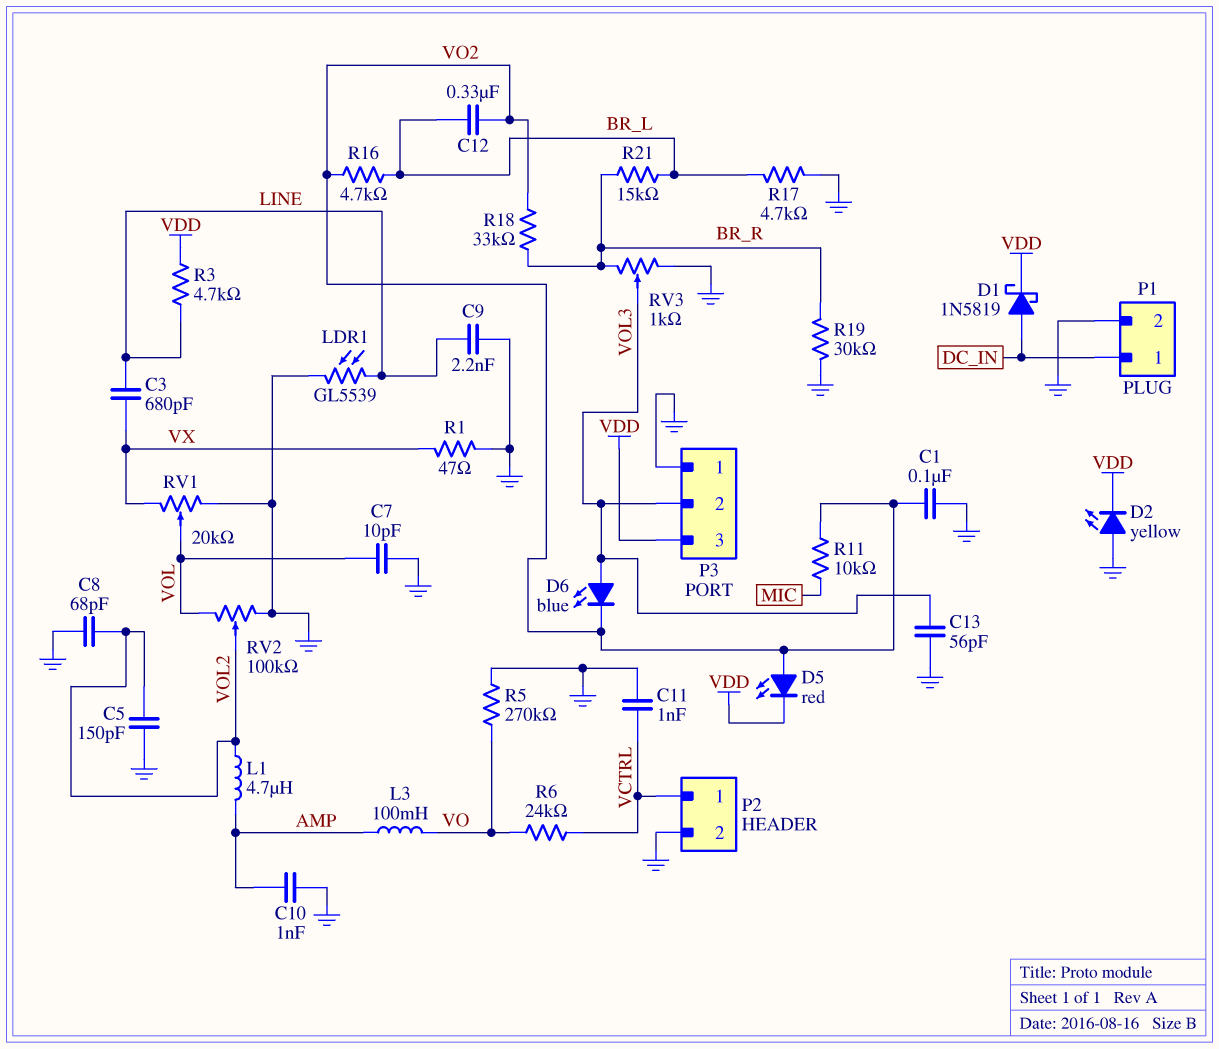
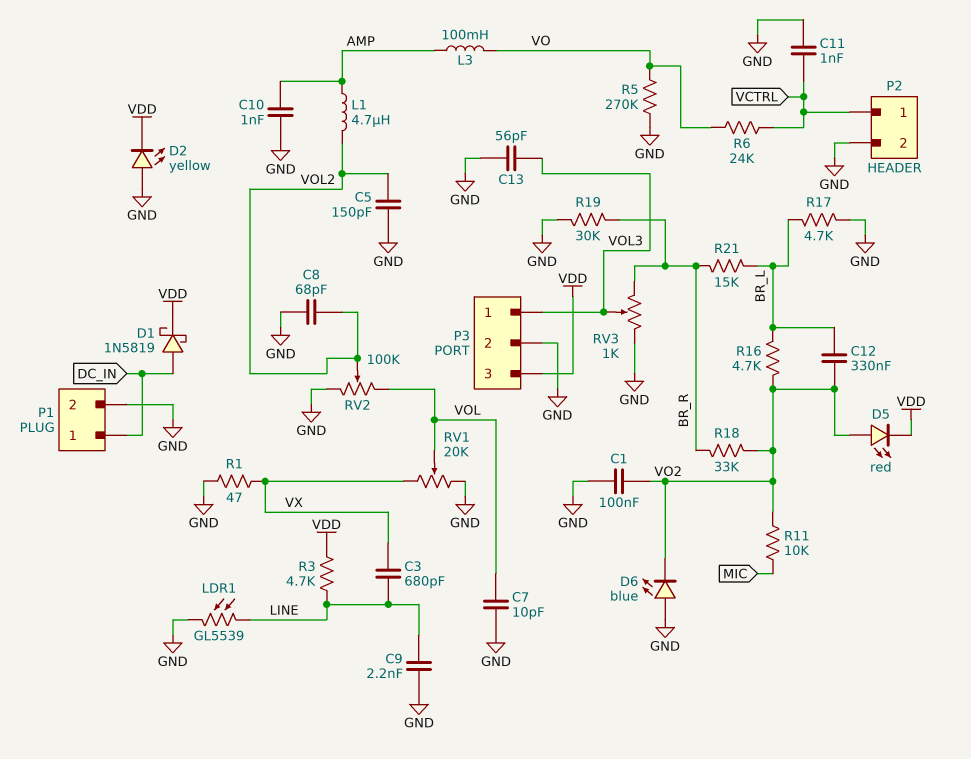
D6: LED blue (A VOL3, K VO2) -> LED blue (A GND, K VO2)
P3 pin 1: GND -> VOL3
P3 pin 2: VOL3 -> GND

